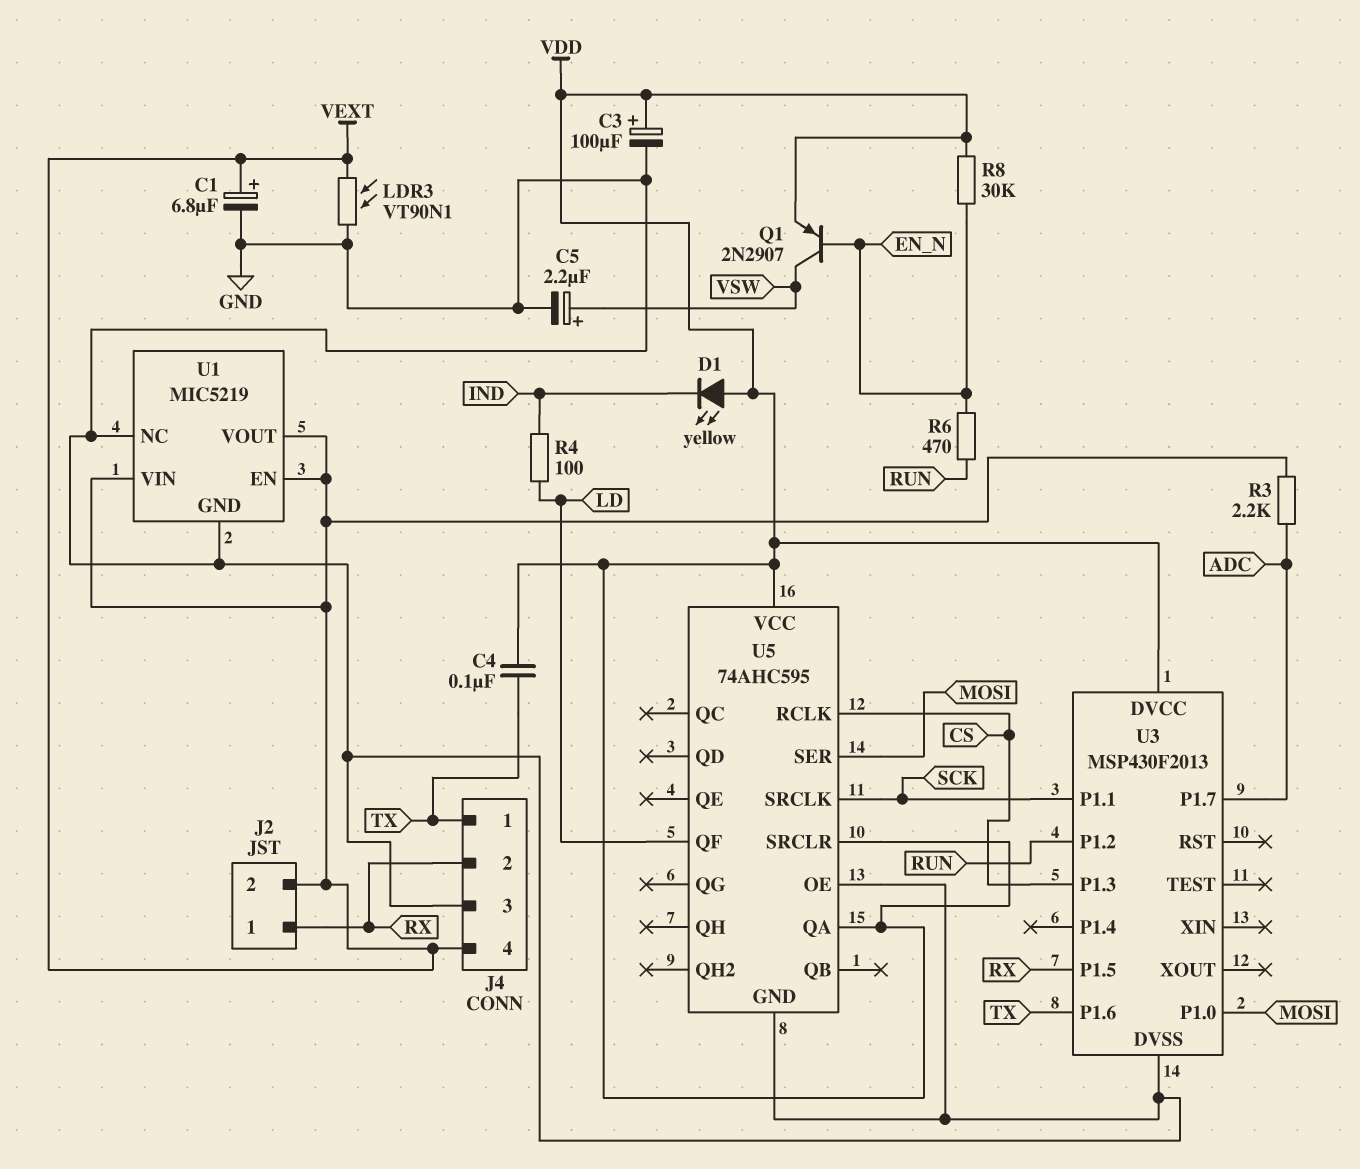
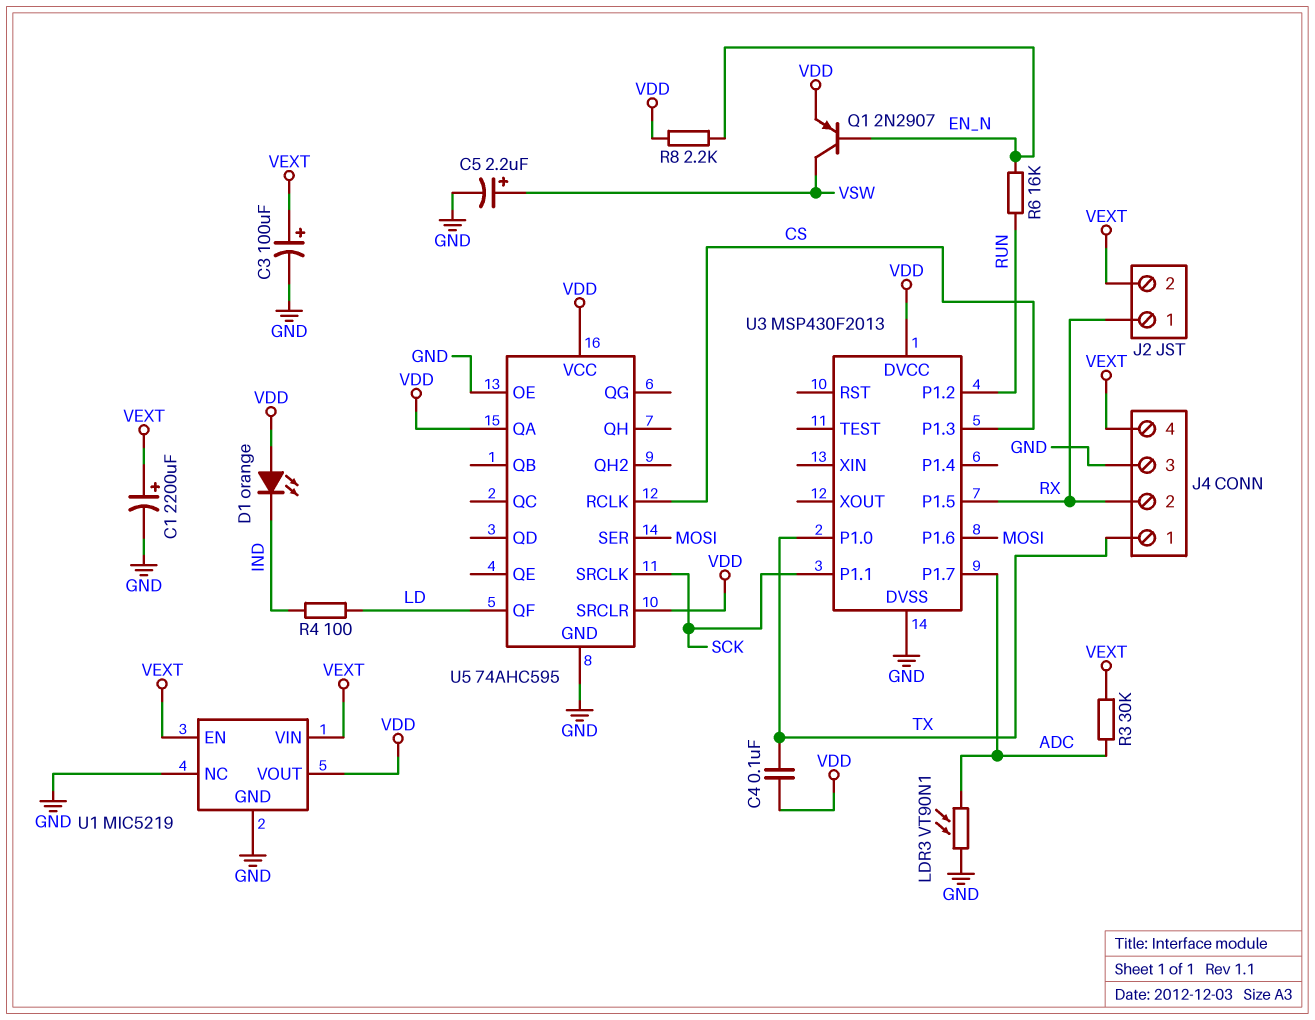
C1: 6.8uF (plus VEXT, minus GND) -> 2200uF (plus VEXT, minus GND)
C3: 100uF (plus VDD, minus GND) -> 100uF (plus VEXT, minus GND)
D1: LED yellow (A VDD, K IND) -> LED orange (A VDD, K IND)
LDR3: VT90N1 (GND, VEXT) -> VT90N1 (ADC, GND)
R3: 2.2k (ADC, VEXT) -> 30k (ADC, VEXT)
R6: 470 (EN_N, RUN) -> 16k (EN_N, RUN)
R8: 30k (EN_N, VDD) -> 2.2k (EN_N, VDD)
U1 pin VOUT: VEXT -> VDD
U3 pin P1.0: MOSI -> TX
U3 pin P1.6: TX -> MOSI

